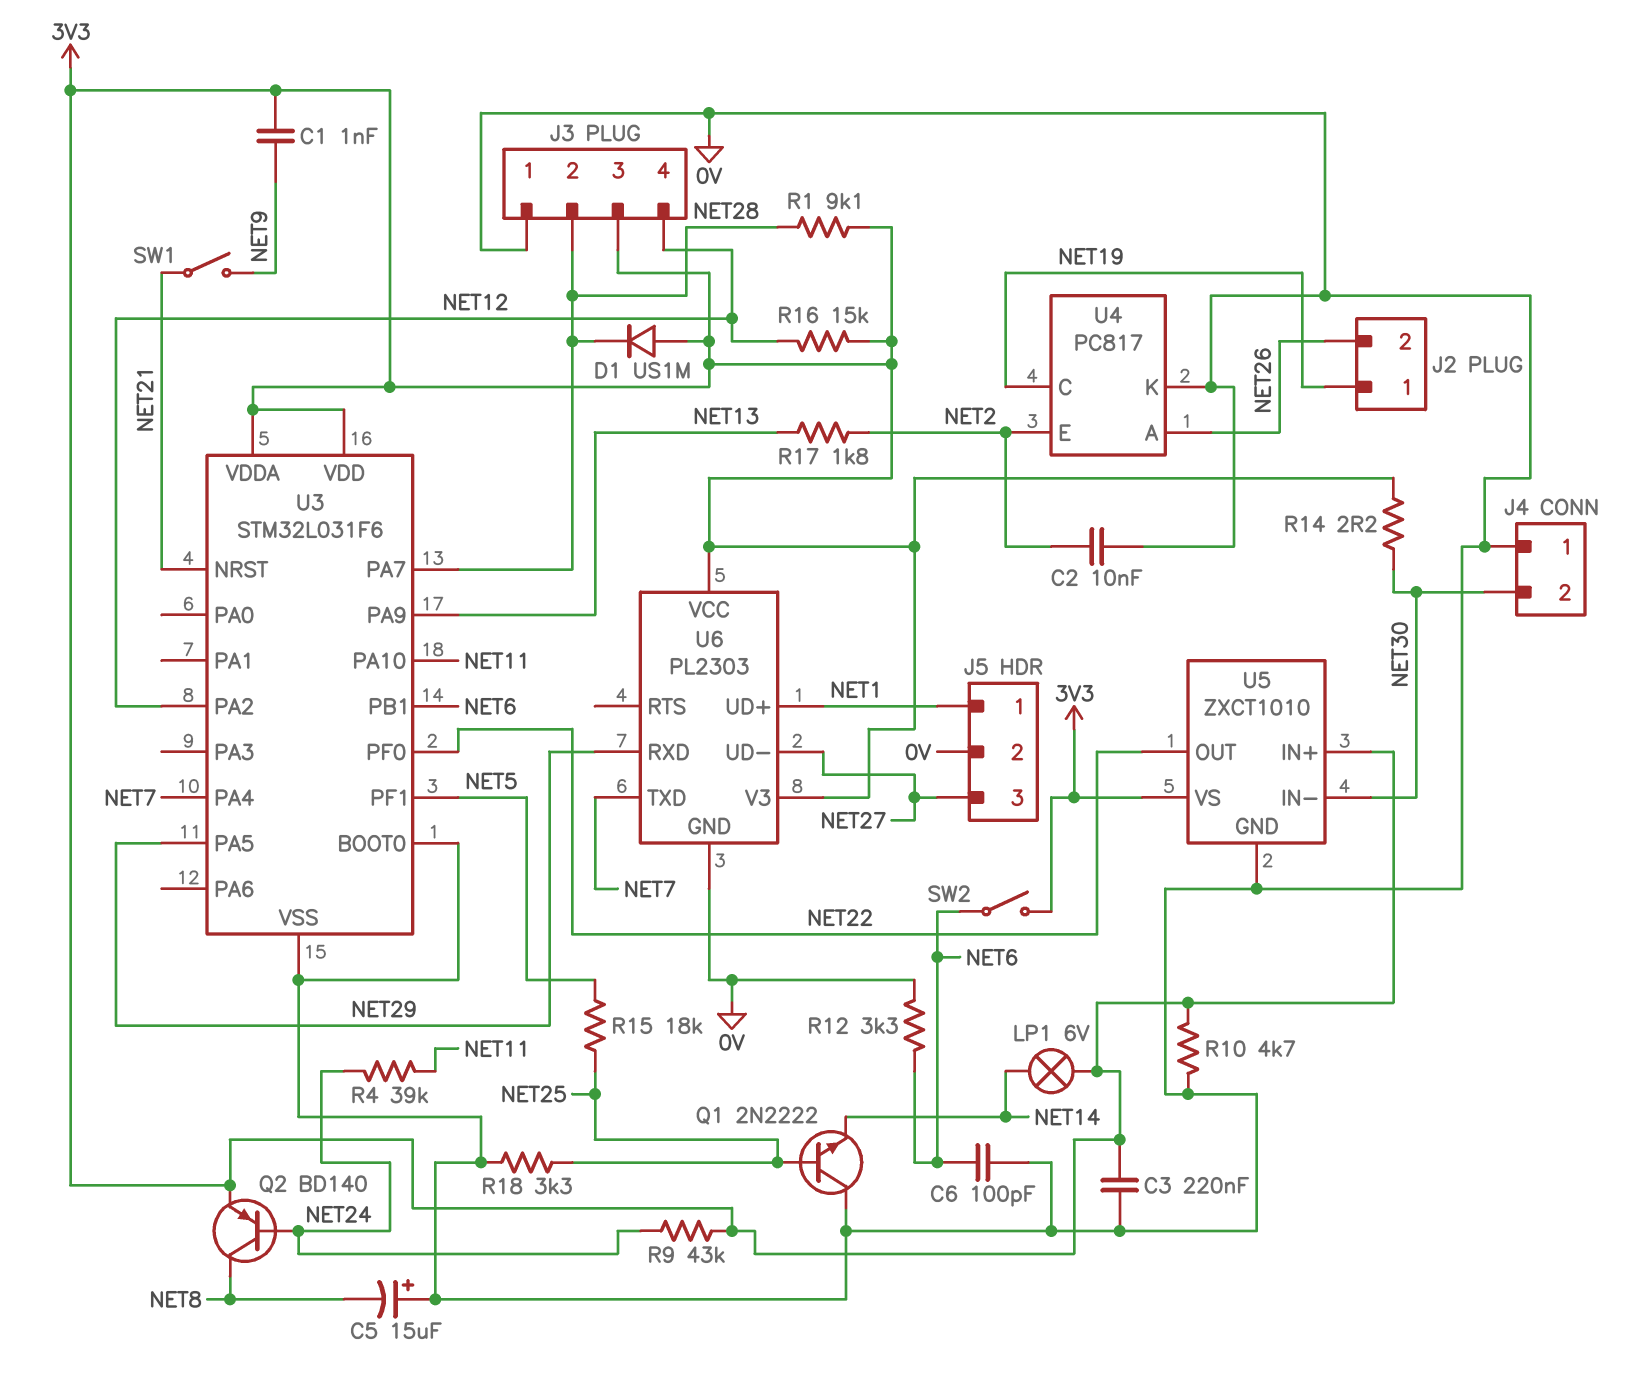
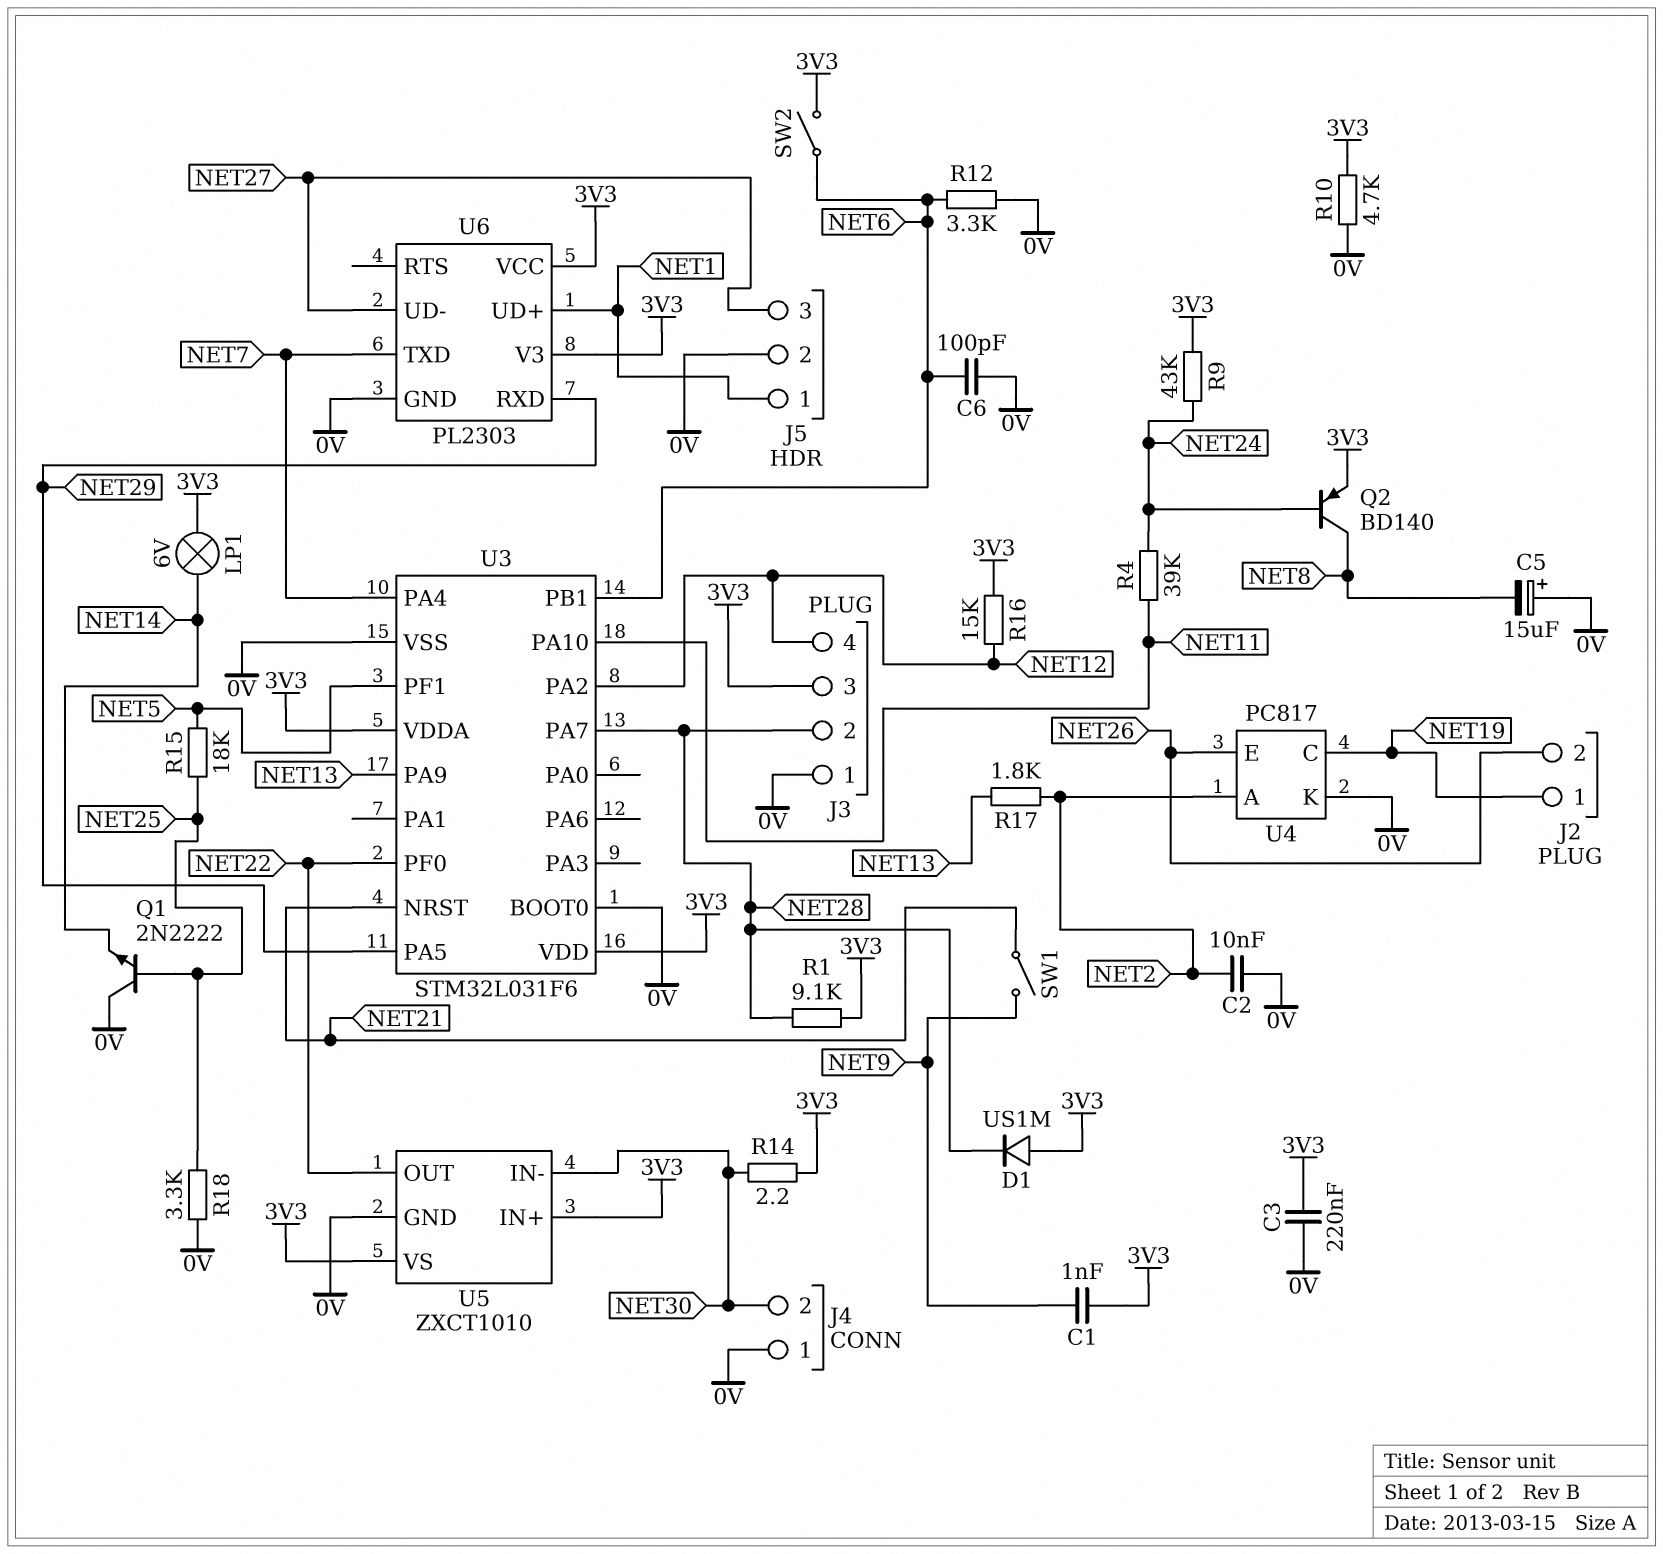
U4 pin A: NET26 -> NET2
U4 pin E: NET2 -> NET26

